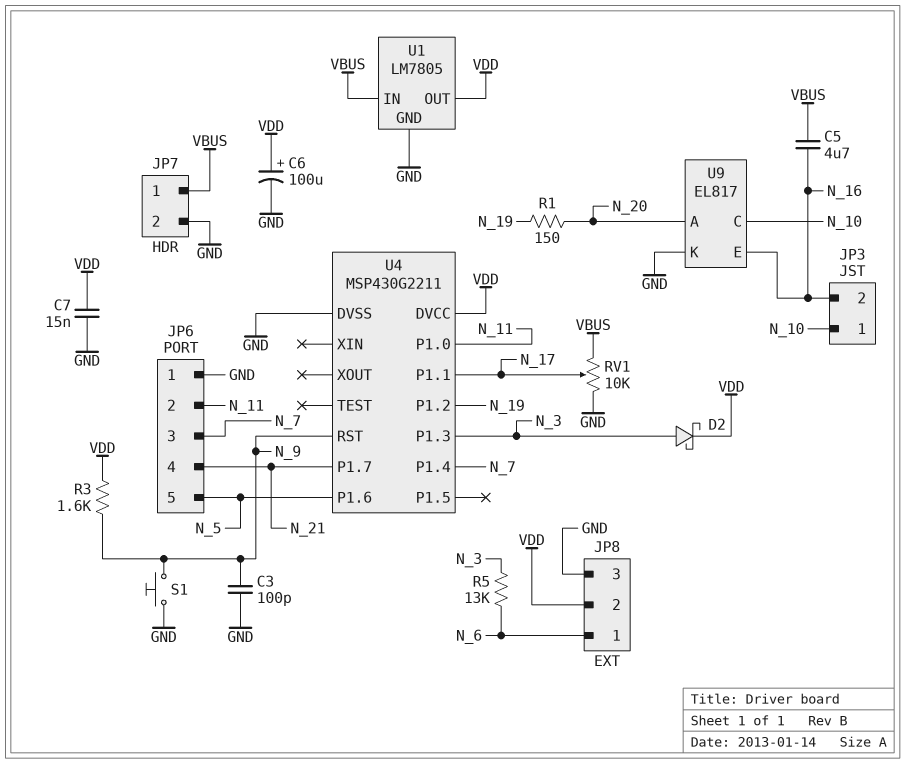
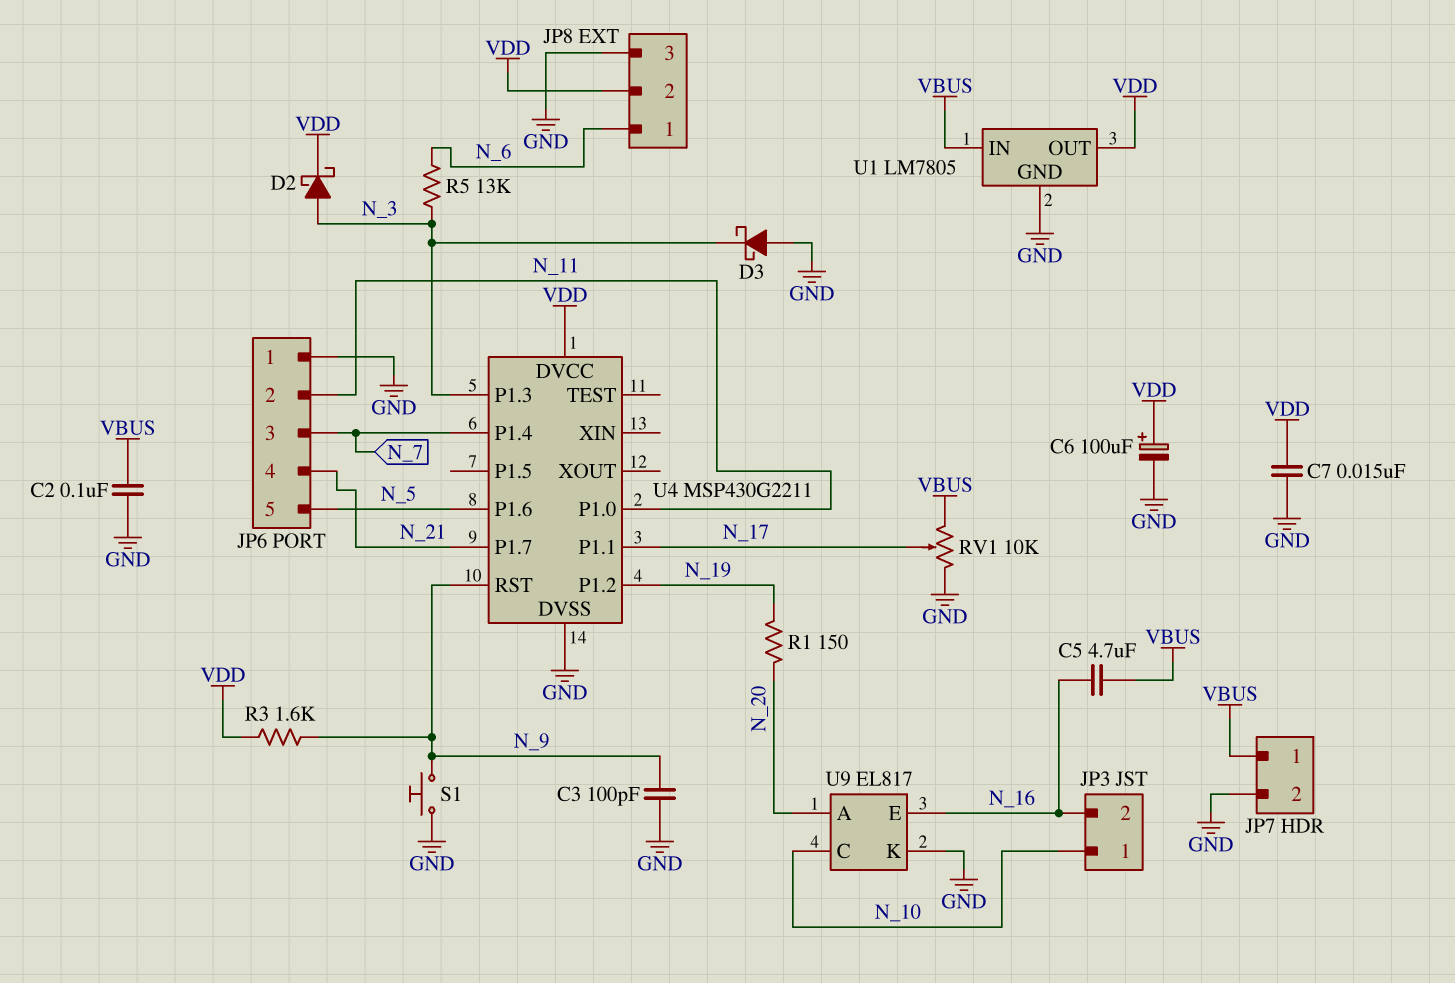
C2: none -> 100nF (GND, VBUS)
D3: none -> schottky (A GND, K N_3)

